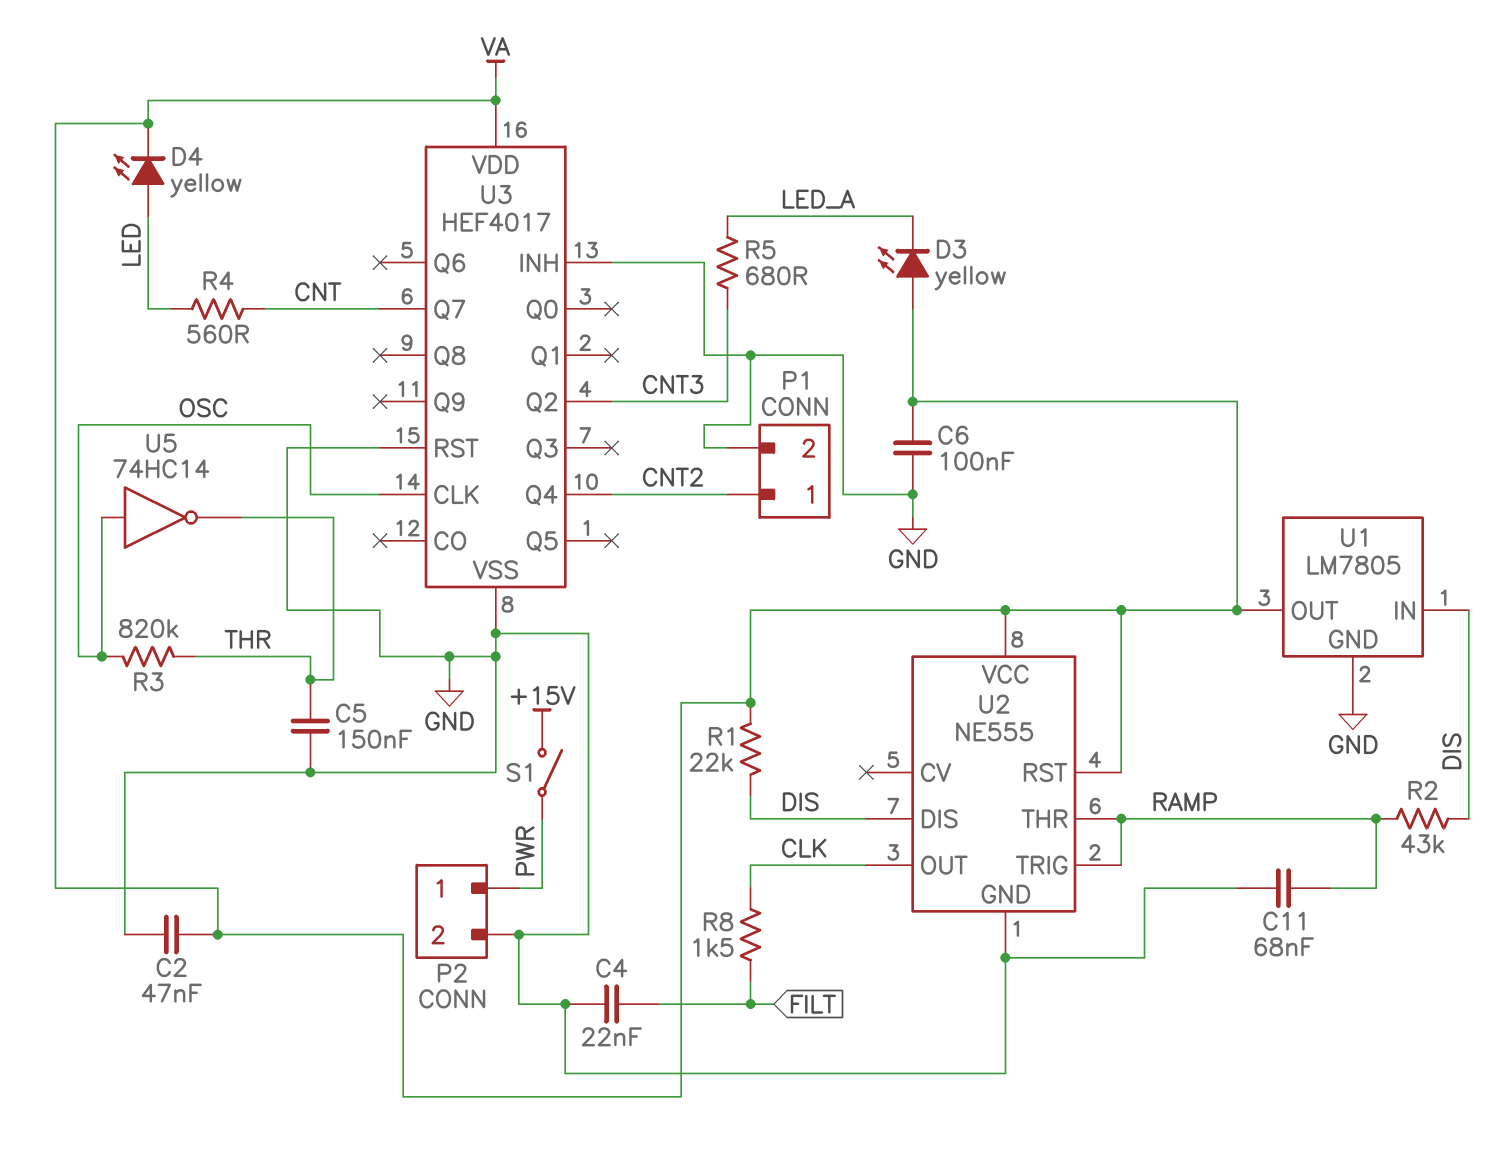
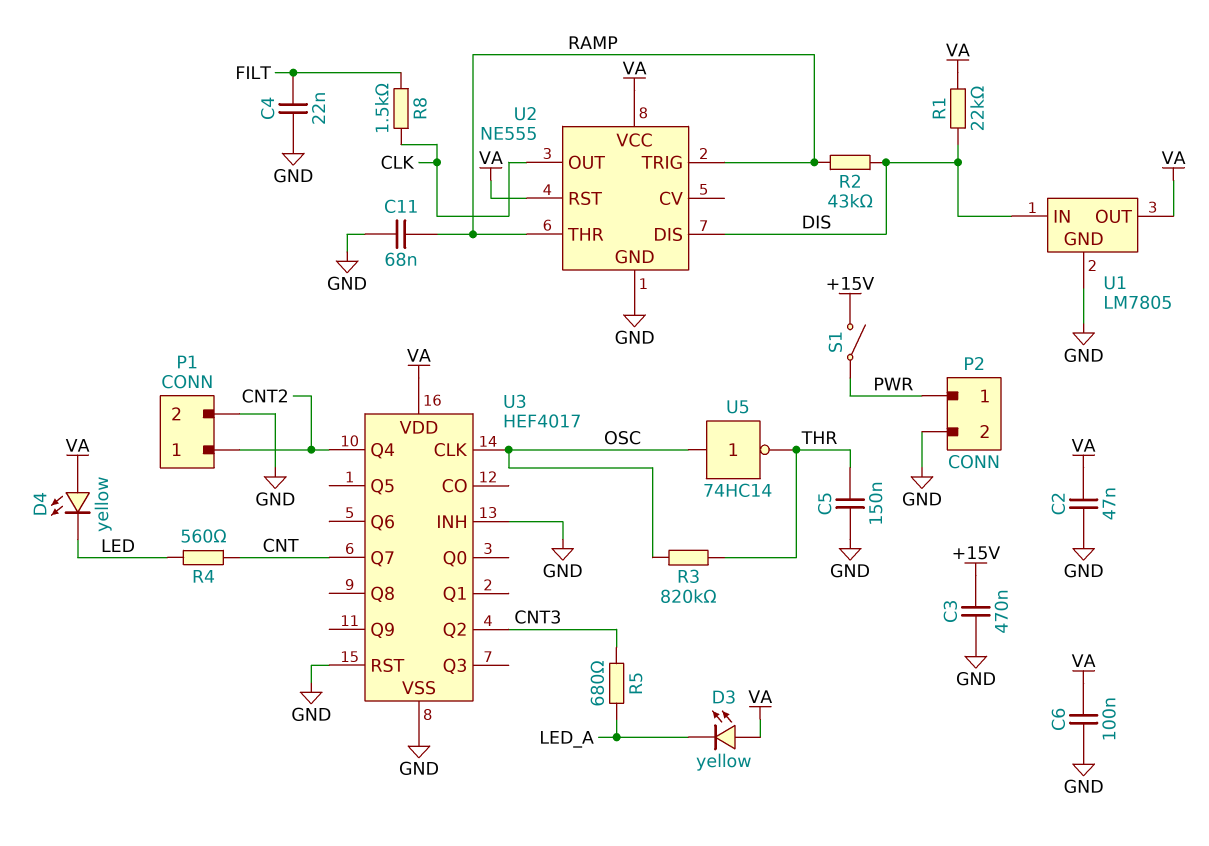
C3: none -> 470nF (+15V, GND)
D4: LED yellow (A LED, K VA) -> LED yellow (A VA, K LED)

